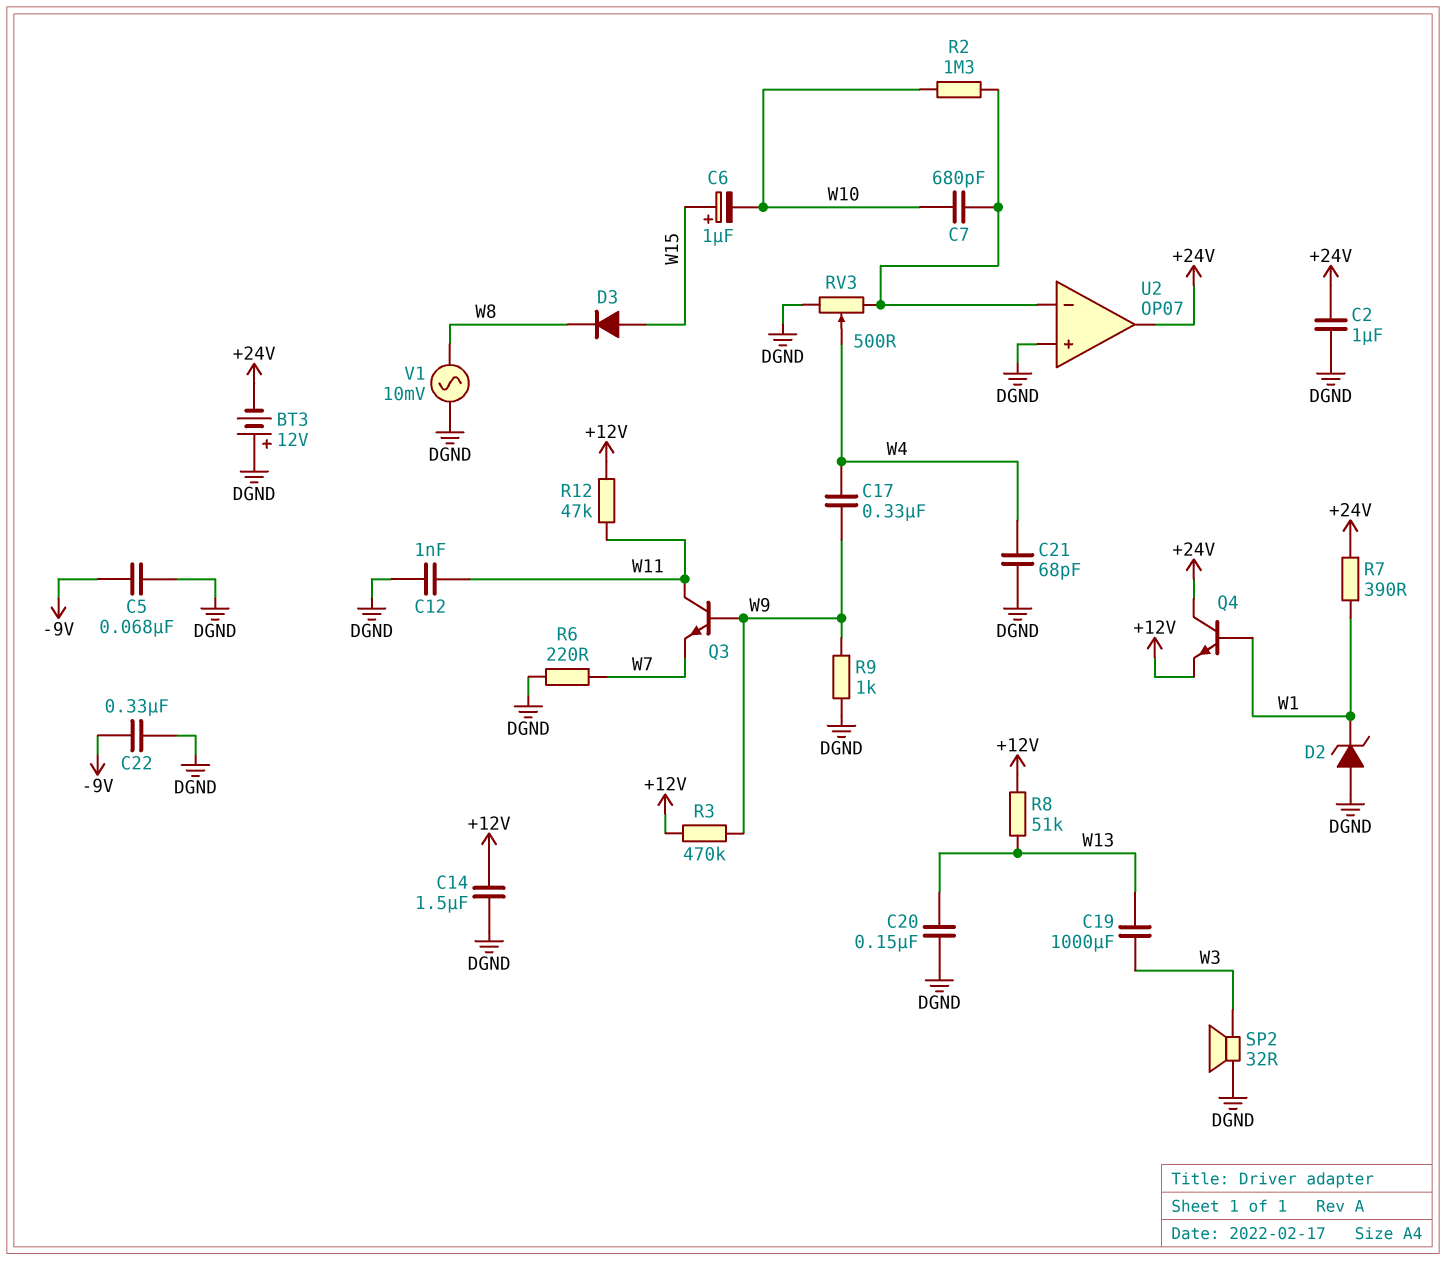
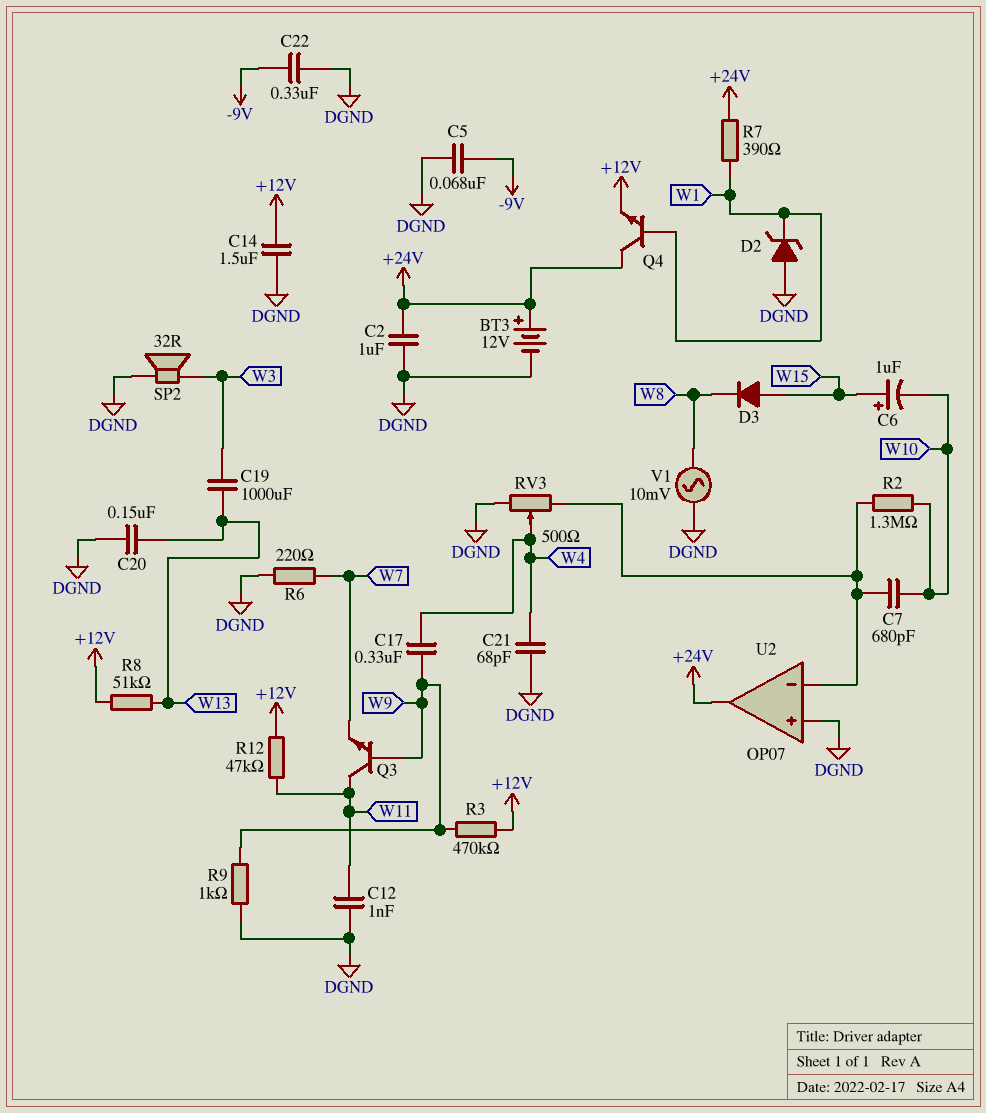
BT3: 12V (plus DGND, minus +24V) -> 12V (plus +24V, minus DGND)

